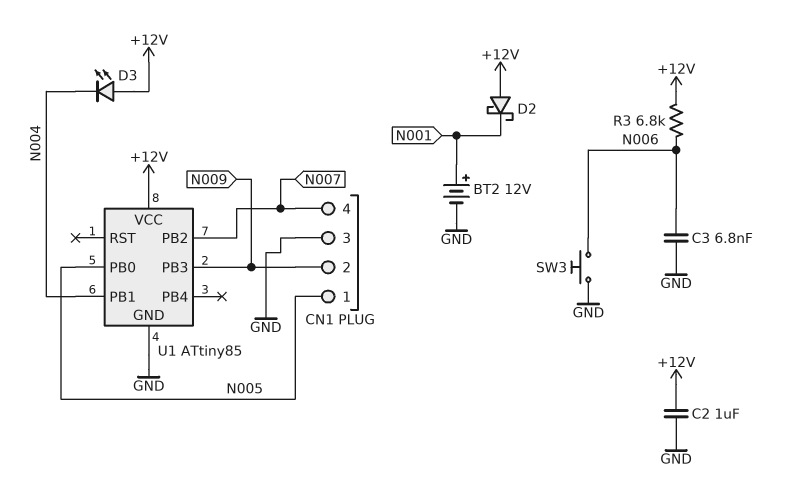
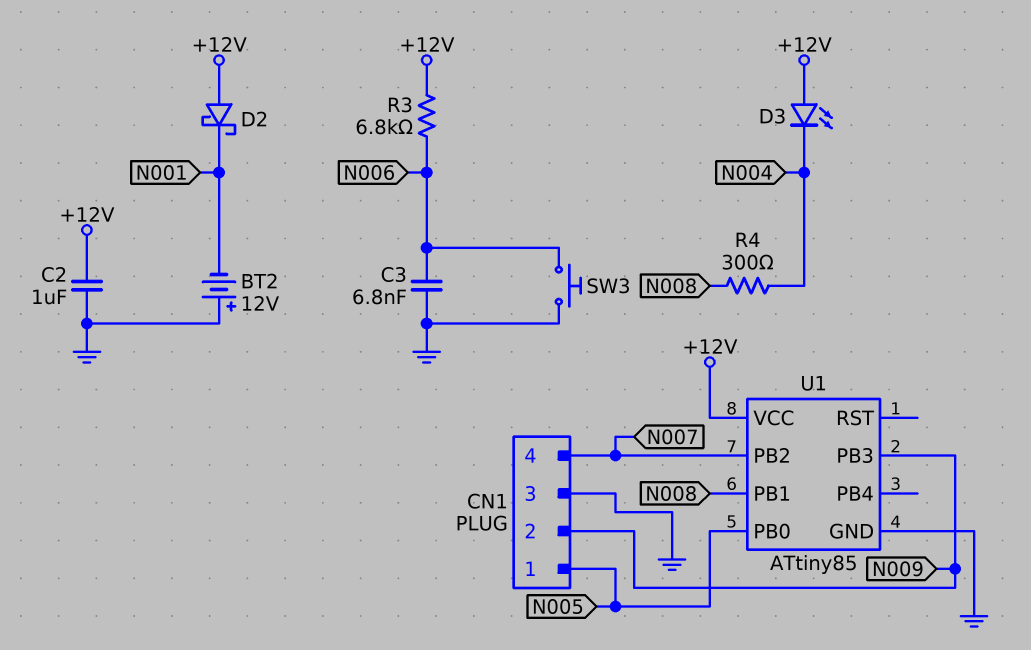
BT2: 12V (plus N001, minus GND) -> 12V (plus GND, minus N001)
R4: none -> 300 (N004, N008)
U1 pin PB1: N004 -> N008

